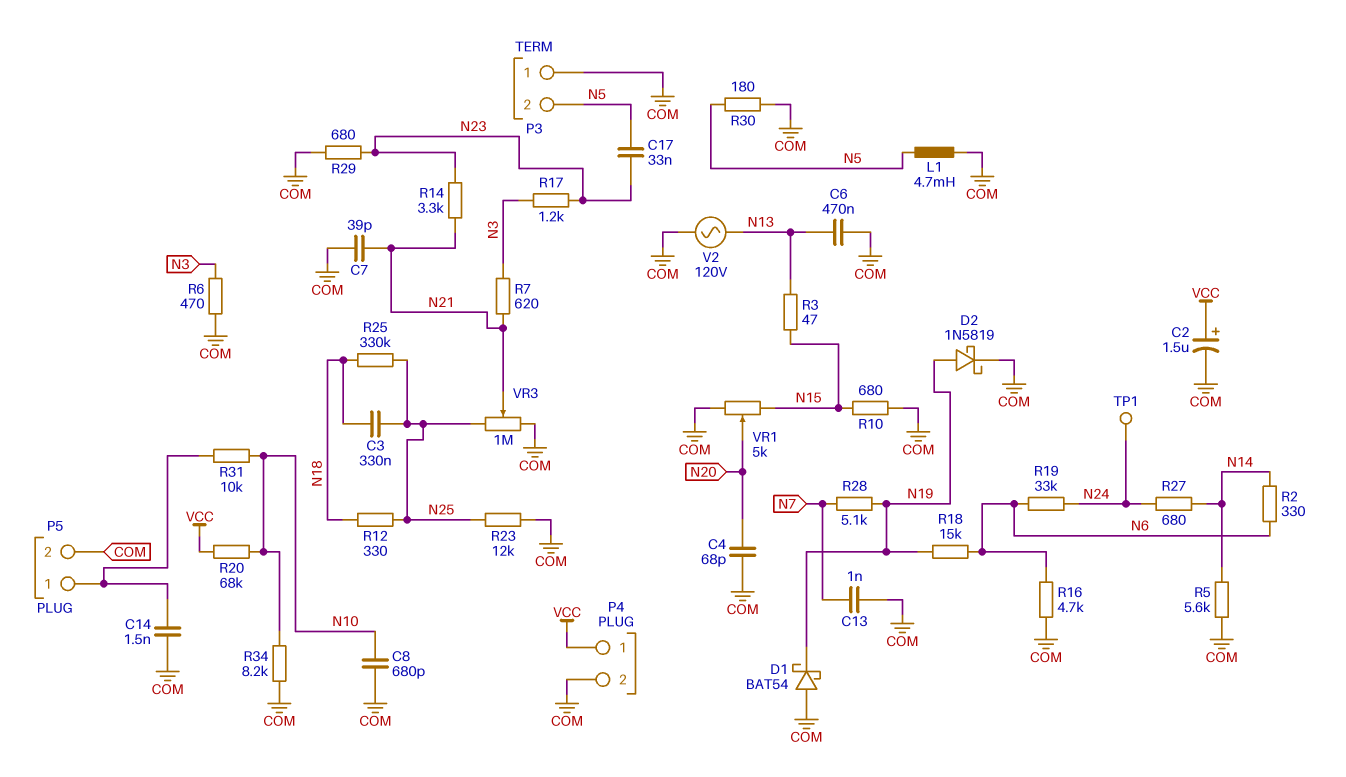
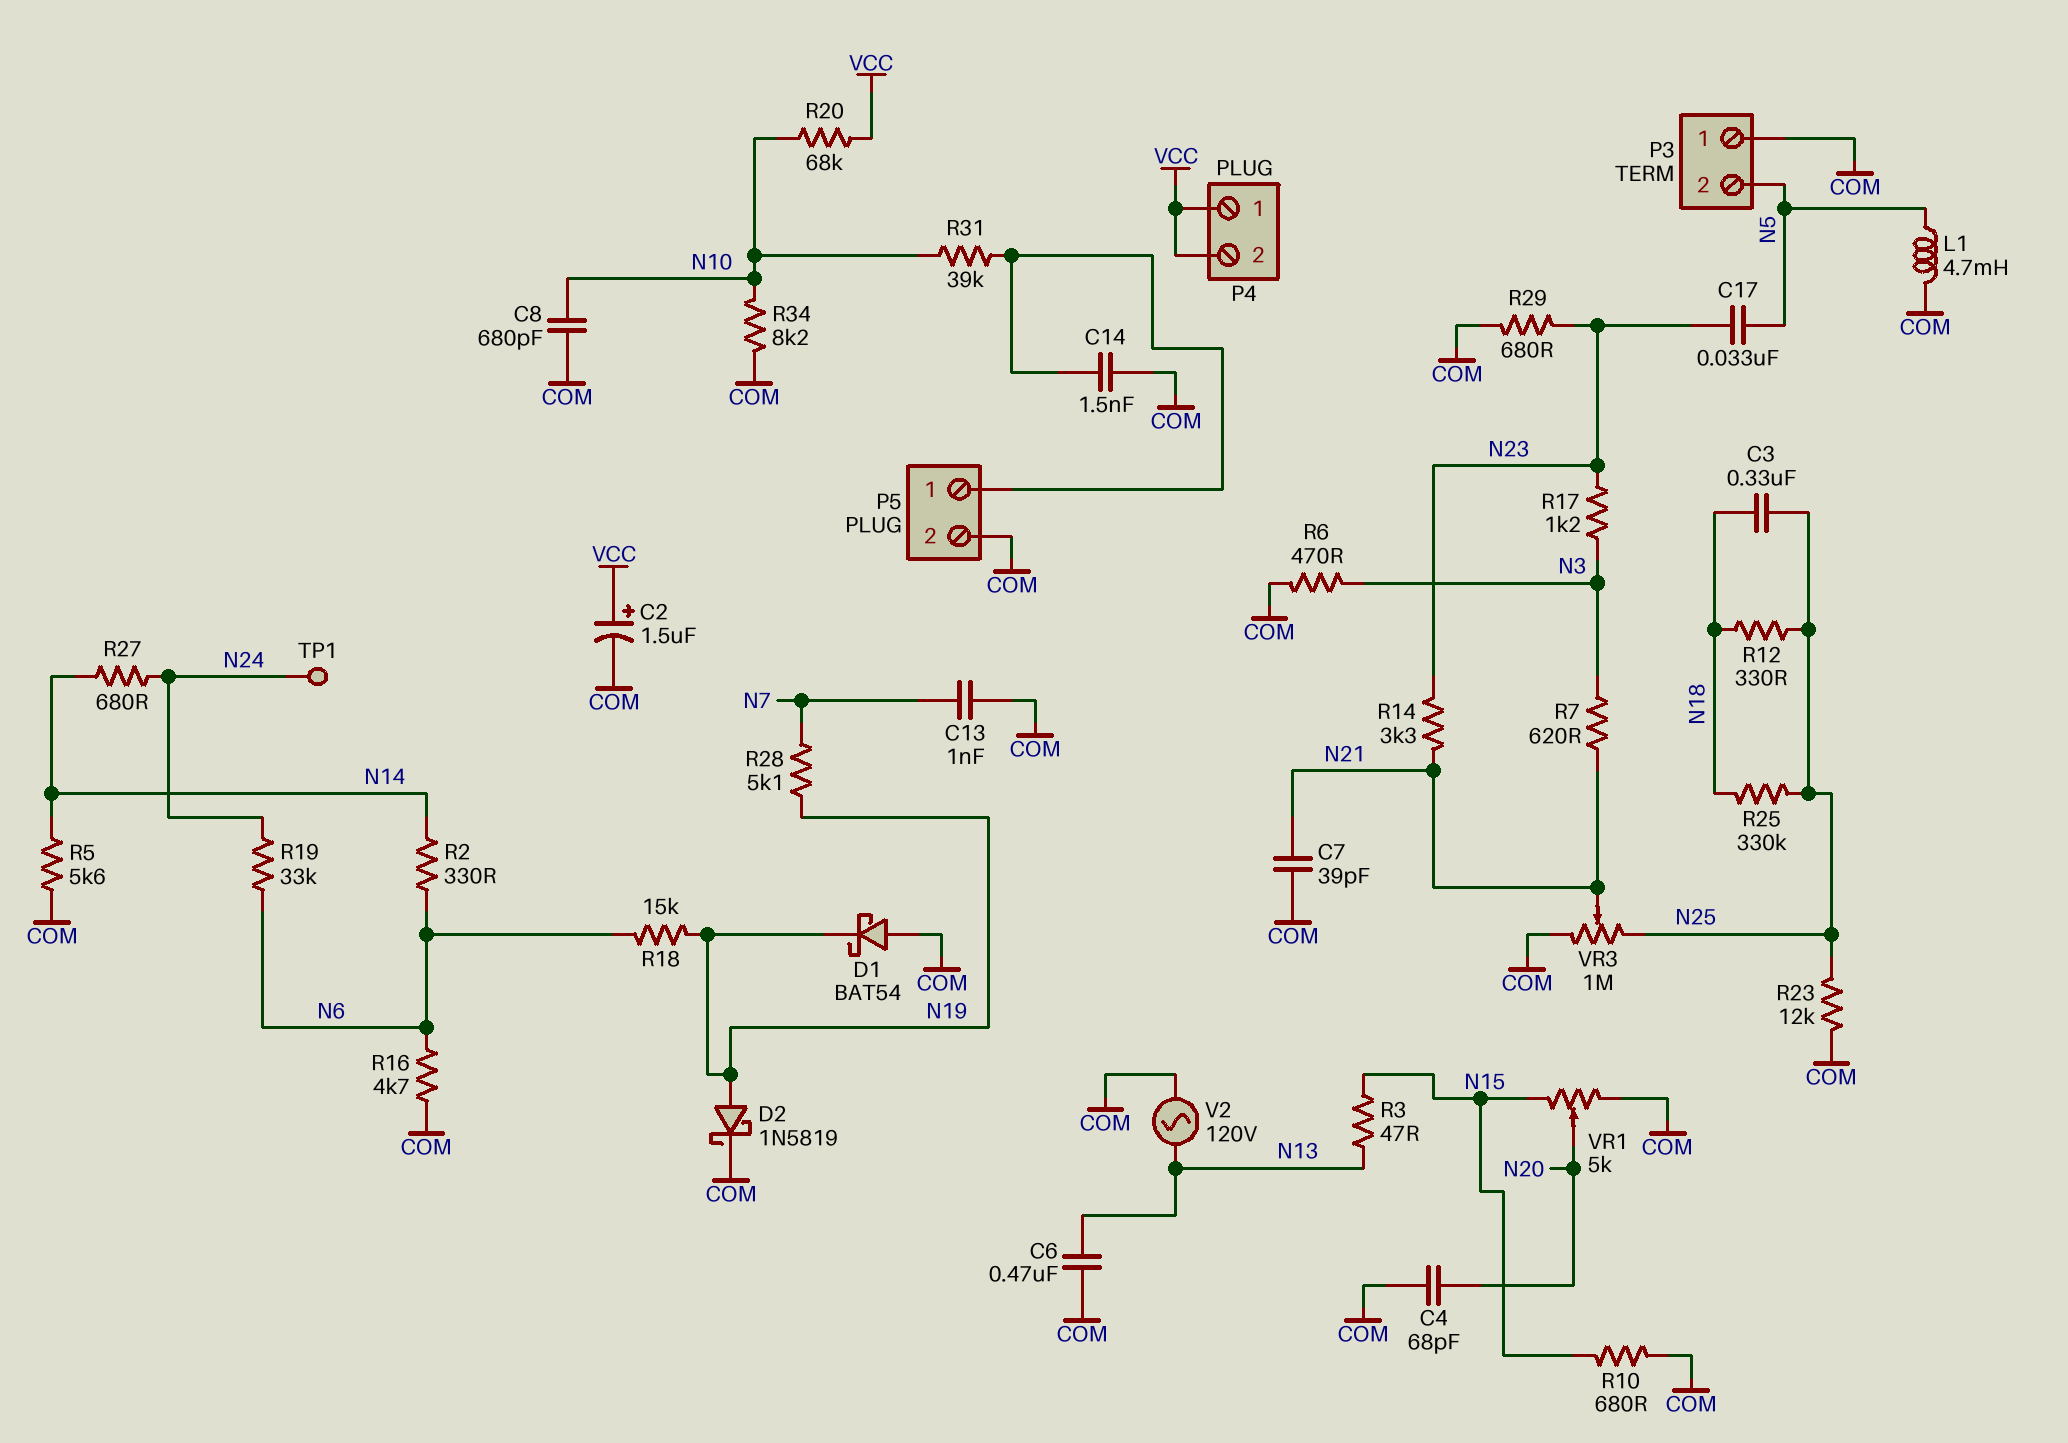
P4 pin 2: COM -> VCC
R30: 180 (COM, N5) -> none
R31: 10k (N10, P5/1) -> 39k (N10, P5/1)

